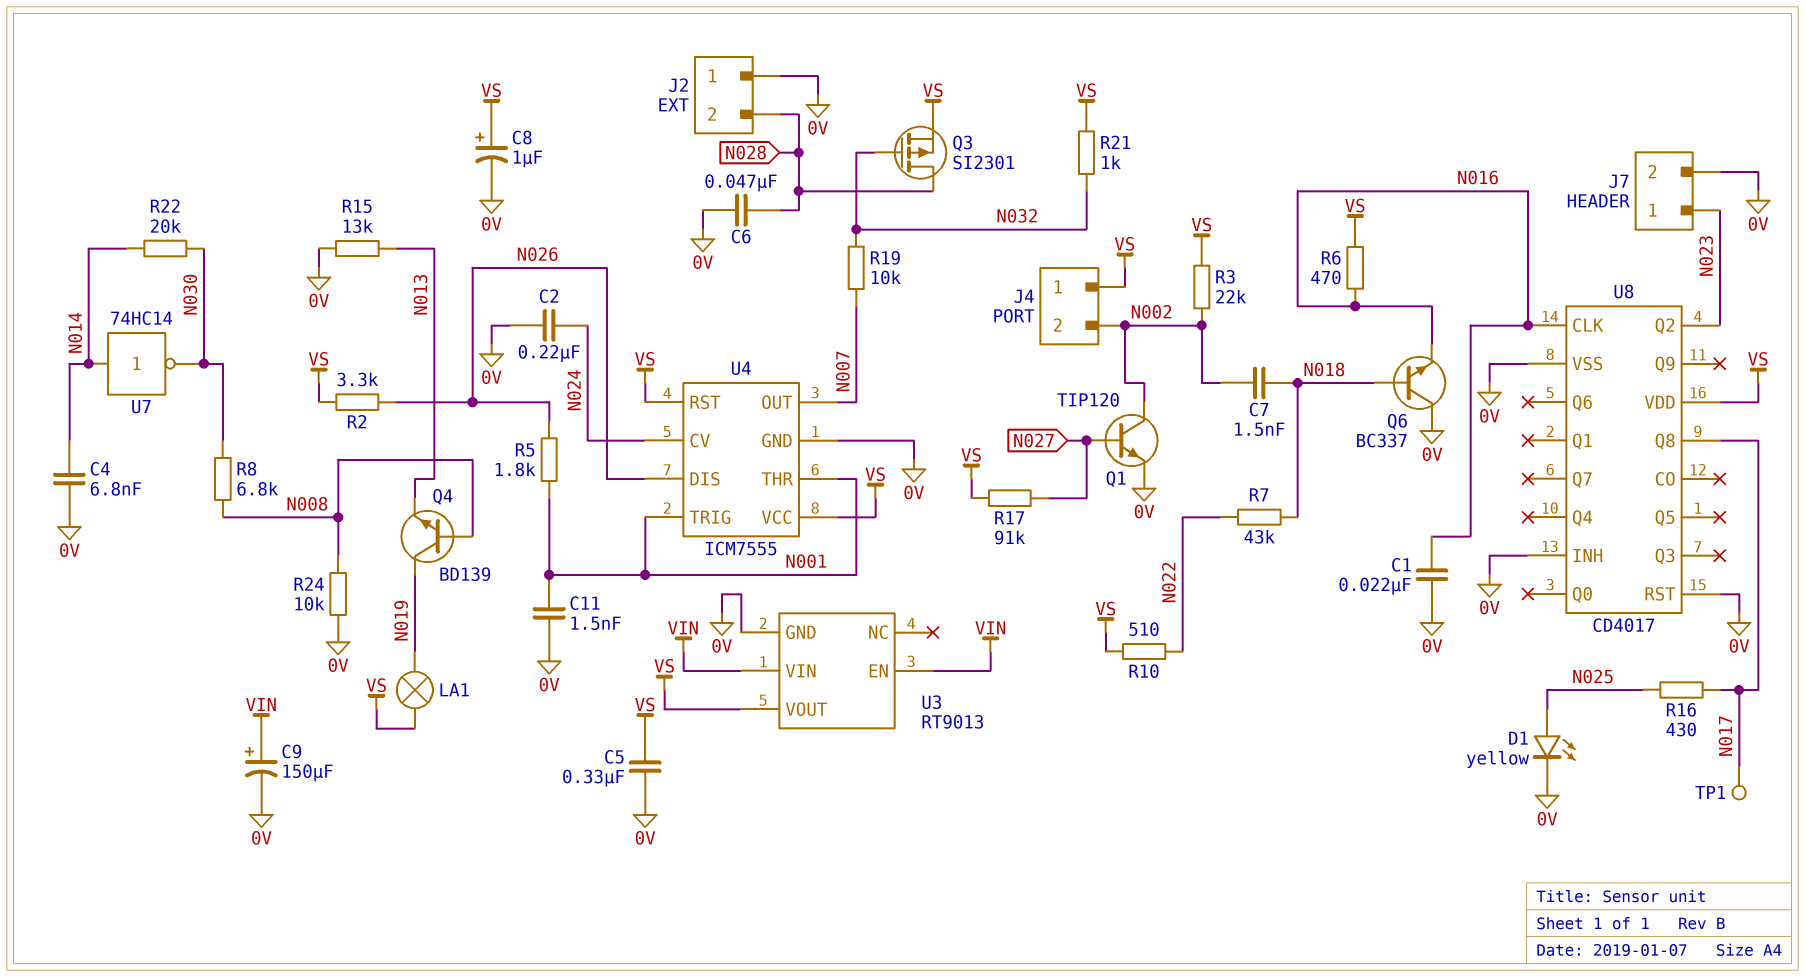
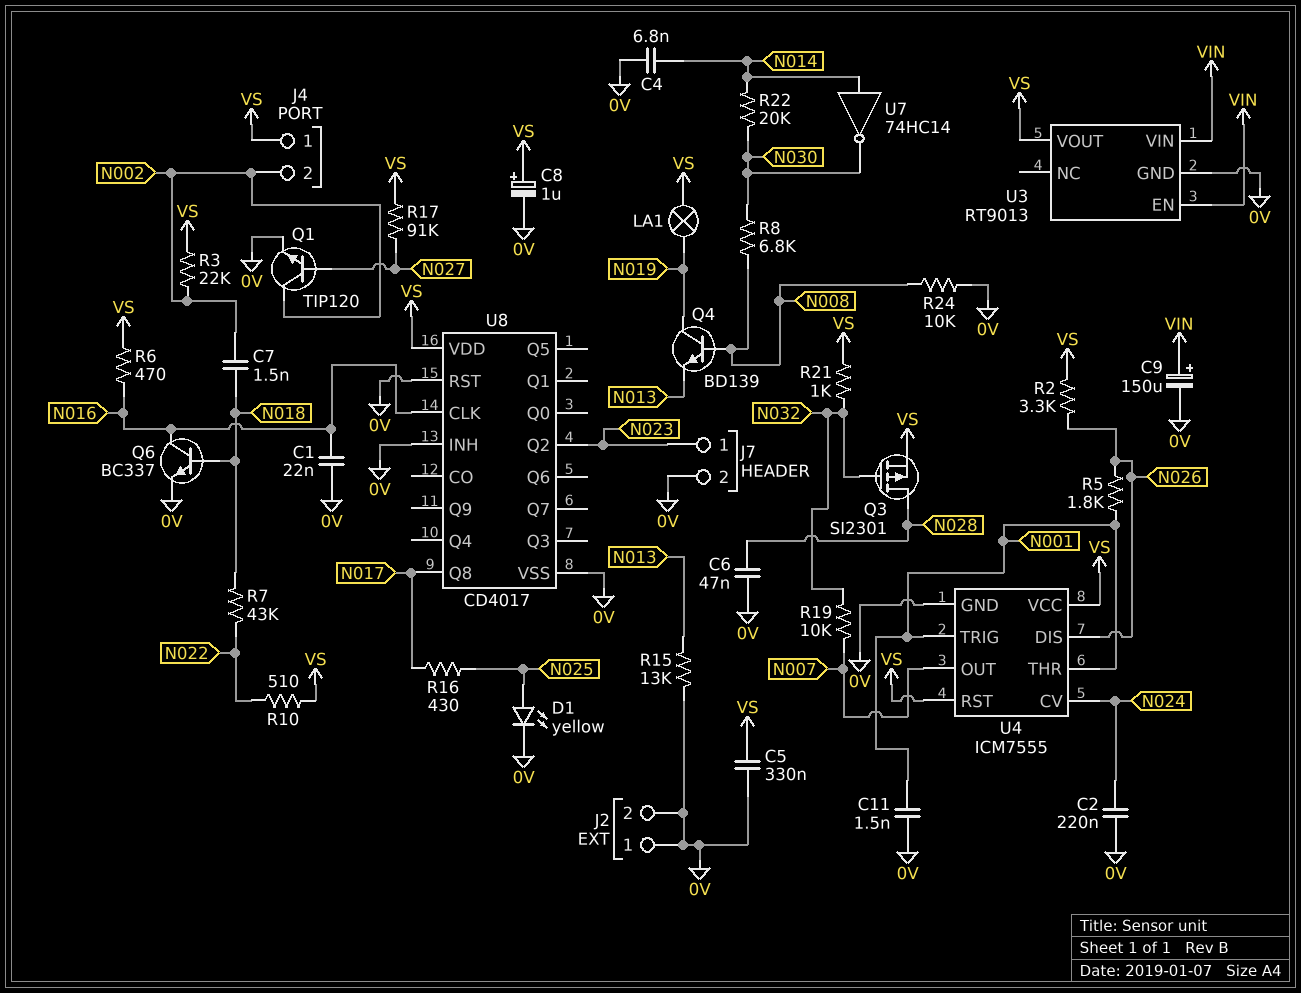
J2 pin 2: N028 -> 0V
Q6: NPN BC337 (B N018, C 0V, E N016) -> NPN BC337 (B N018, C N016, E 0V)
TP1: test point (N017) -> none

